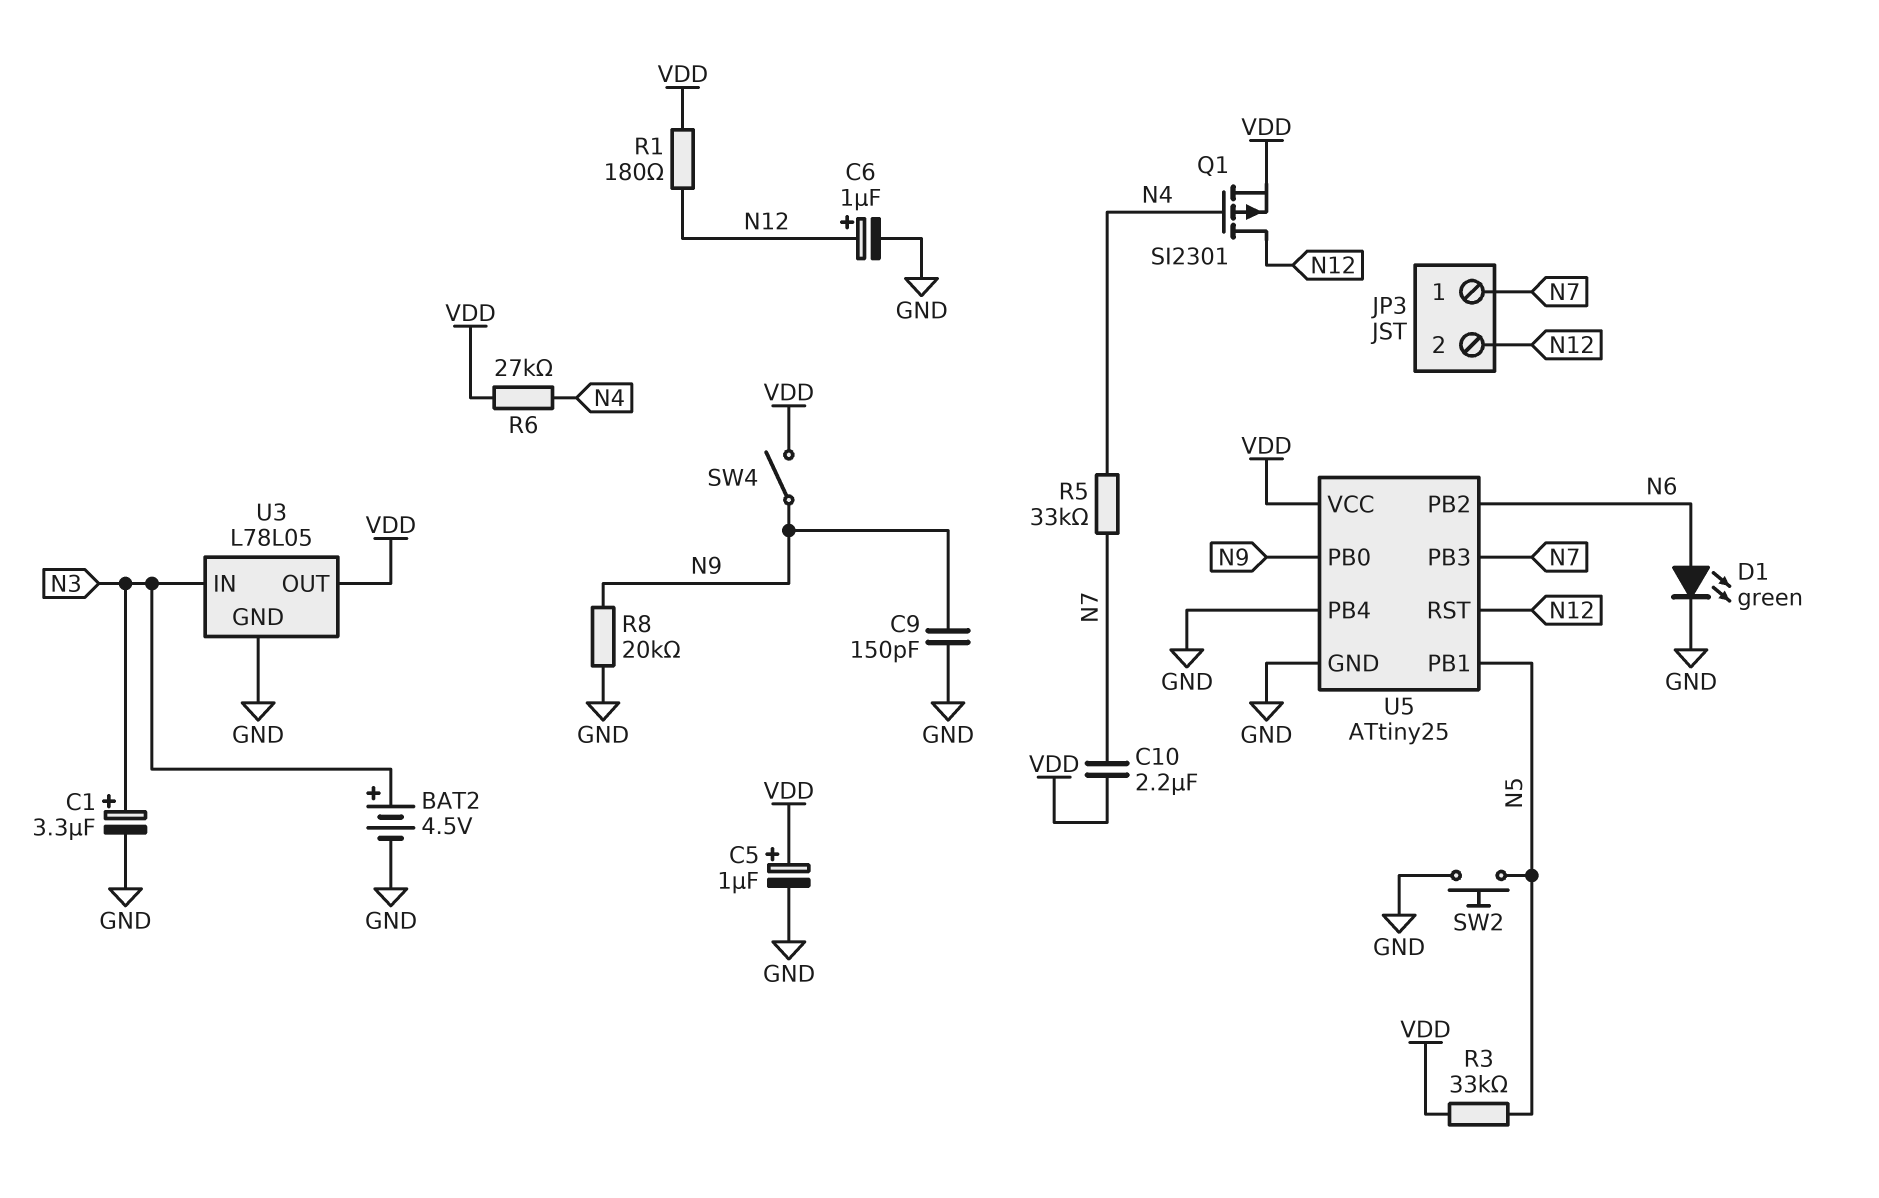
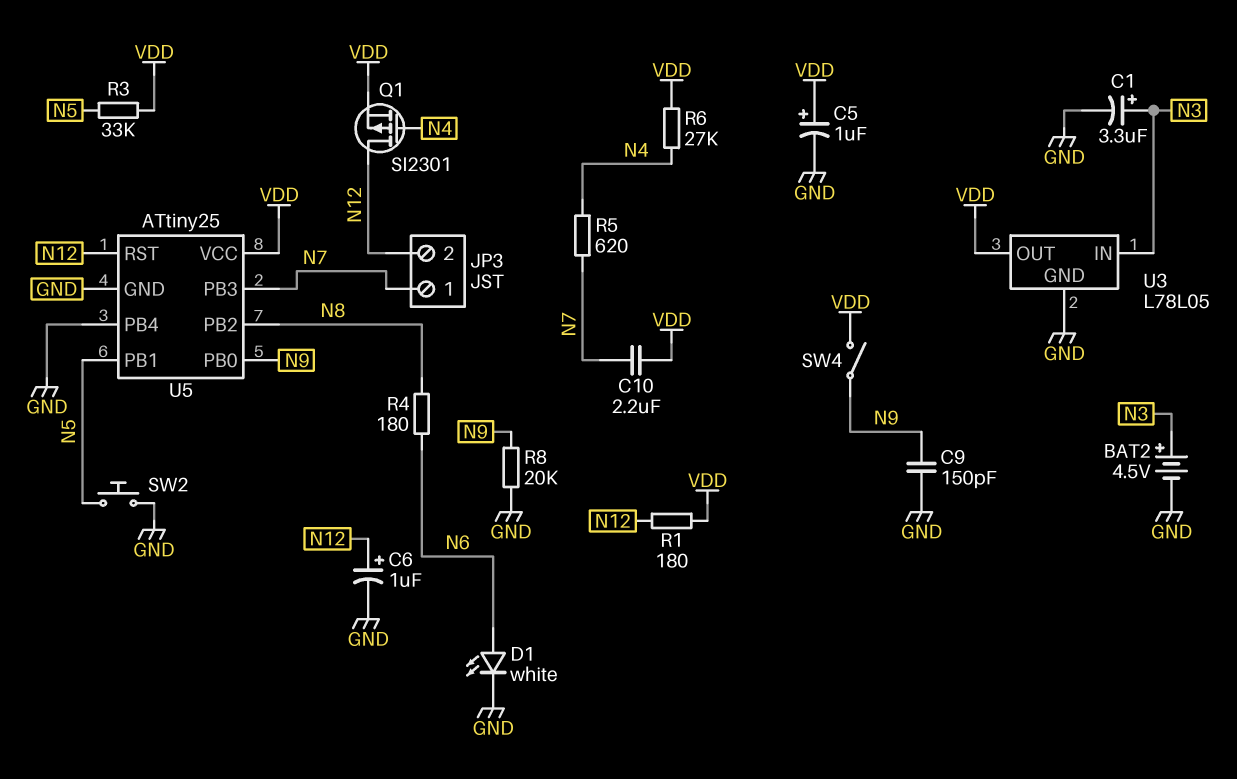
D1: LED green (A N6, K GND) -> LED white (A N6, K GND)
R4: none -> 180 (N6, N8)
R5: 33k (N4, N7) -> 620 (N4, N7)
U5 pin PB2: N6 -> N8

